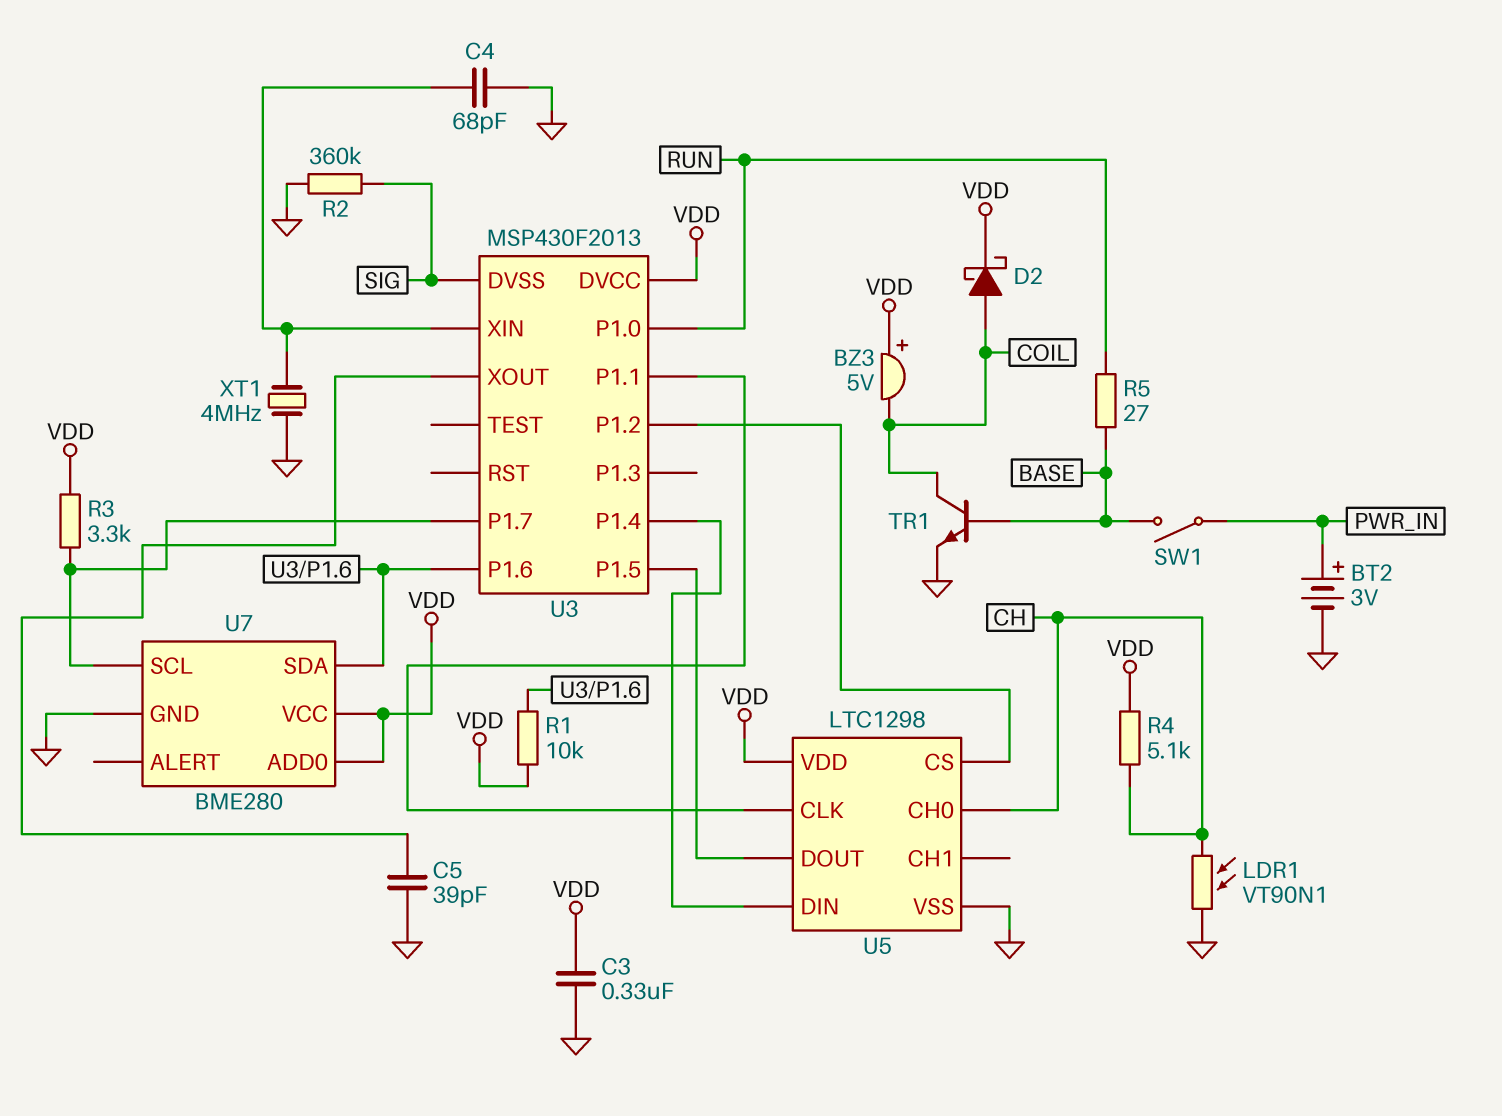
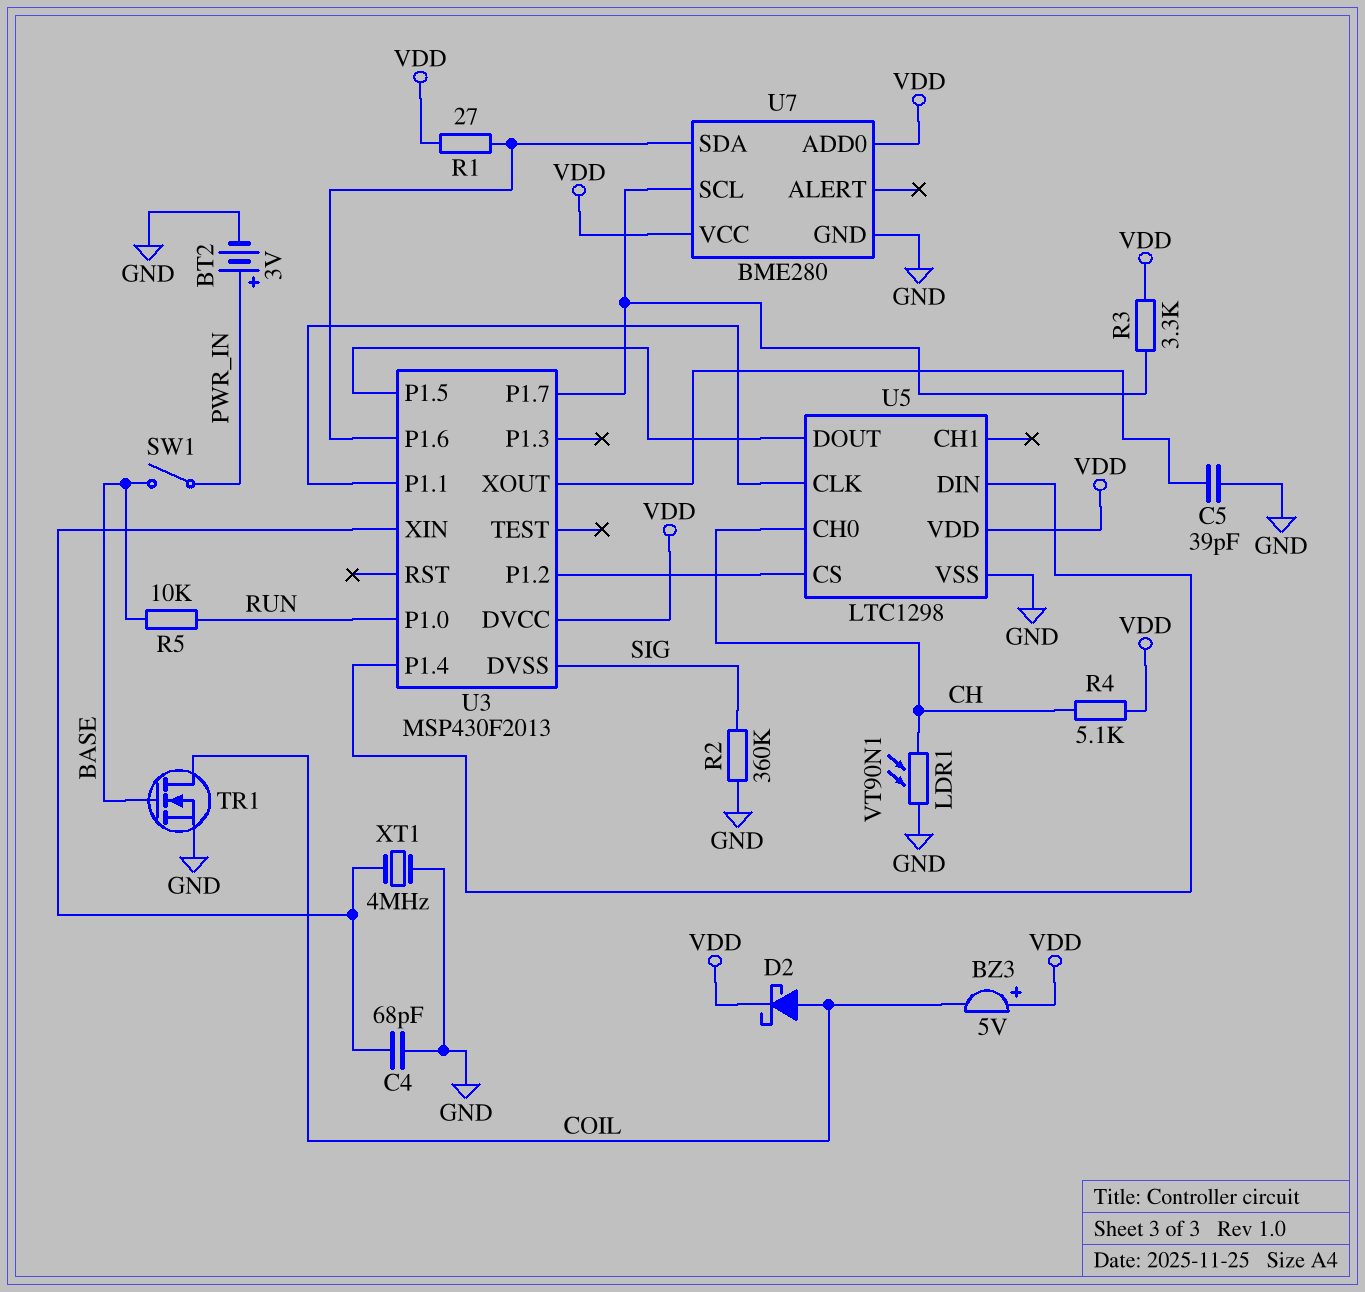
C3: 330nF (GND, VDD) -> none
R1: 10k (U3/P1.6, VDD) -> 27 (U3/P1.6, VDD)
R5: 27 (BASE, RUN) -> 10k (BASE, RUN)
TR1: NPN (B BASE, C COIL, E GND) -> NMOS (G BASE, D COIL, S GND)

